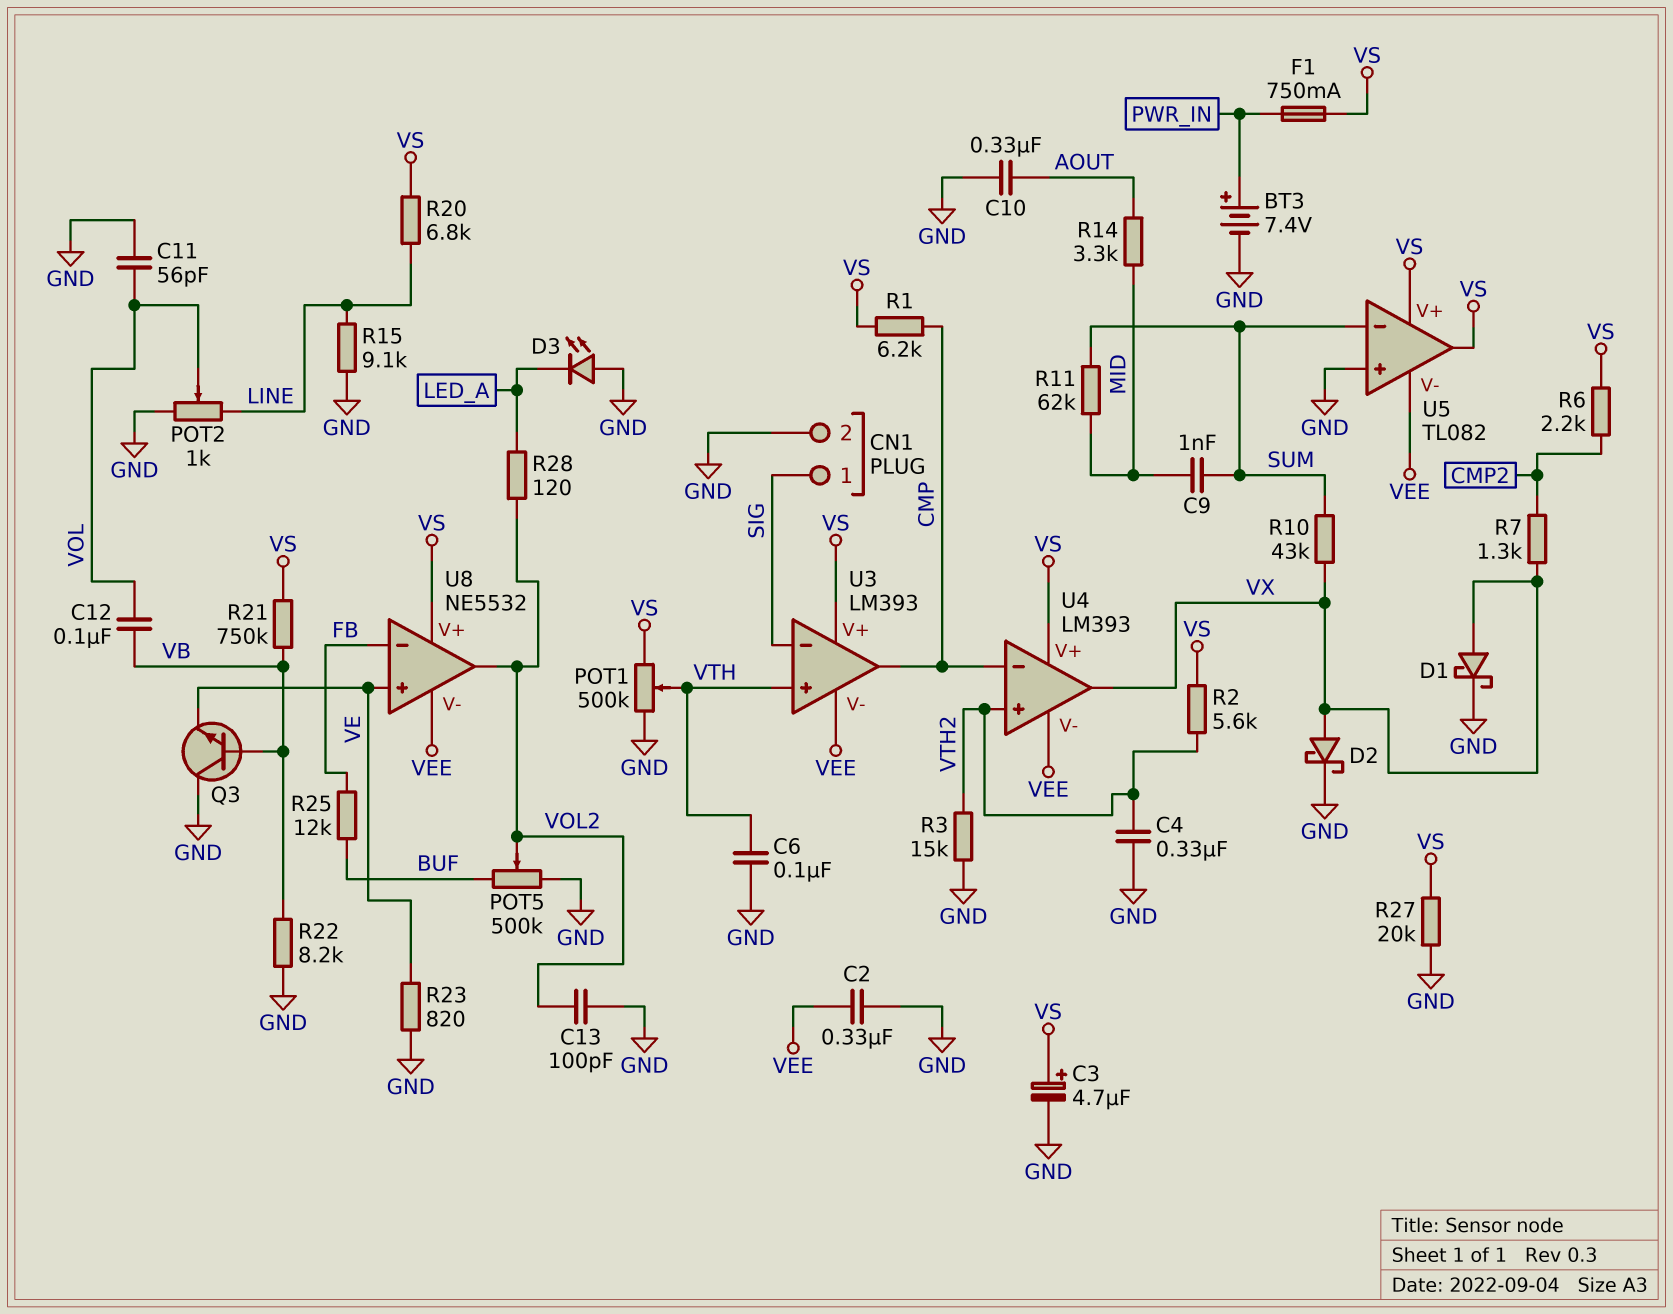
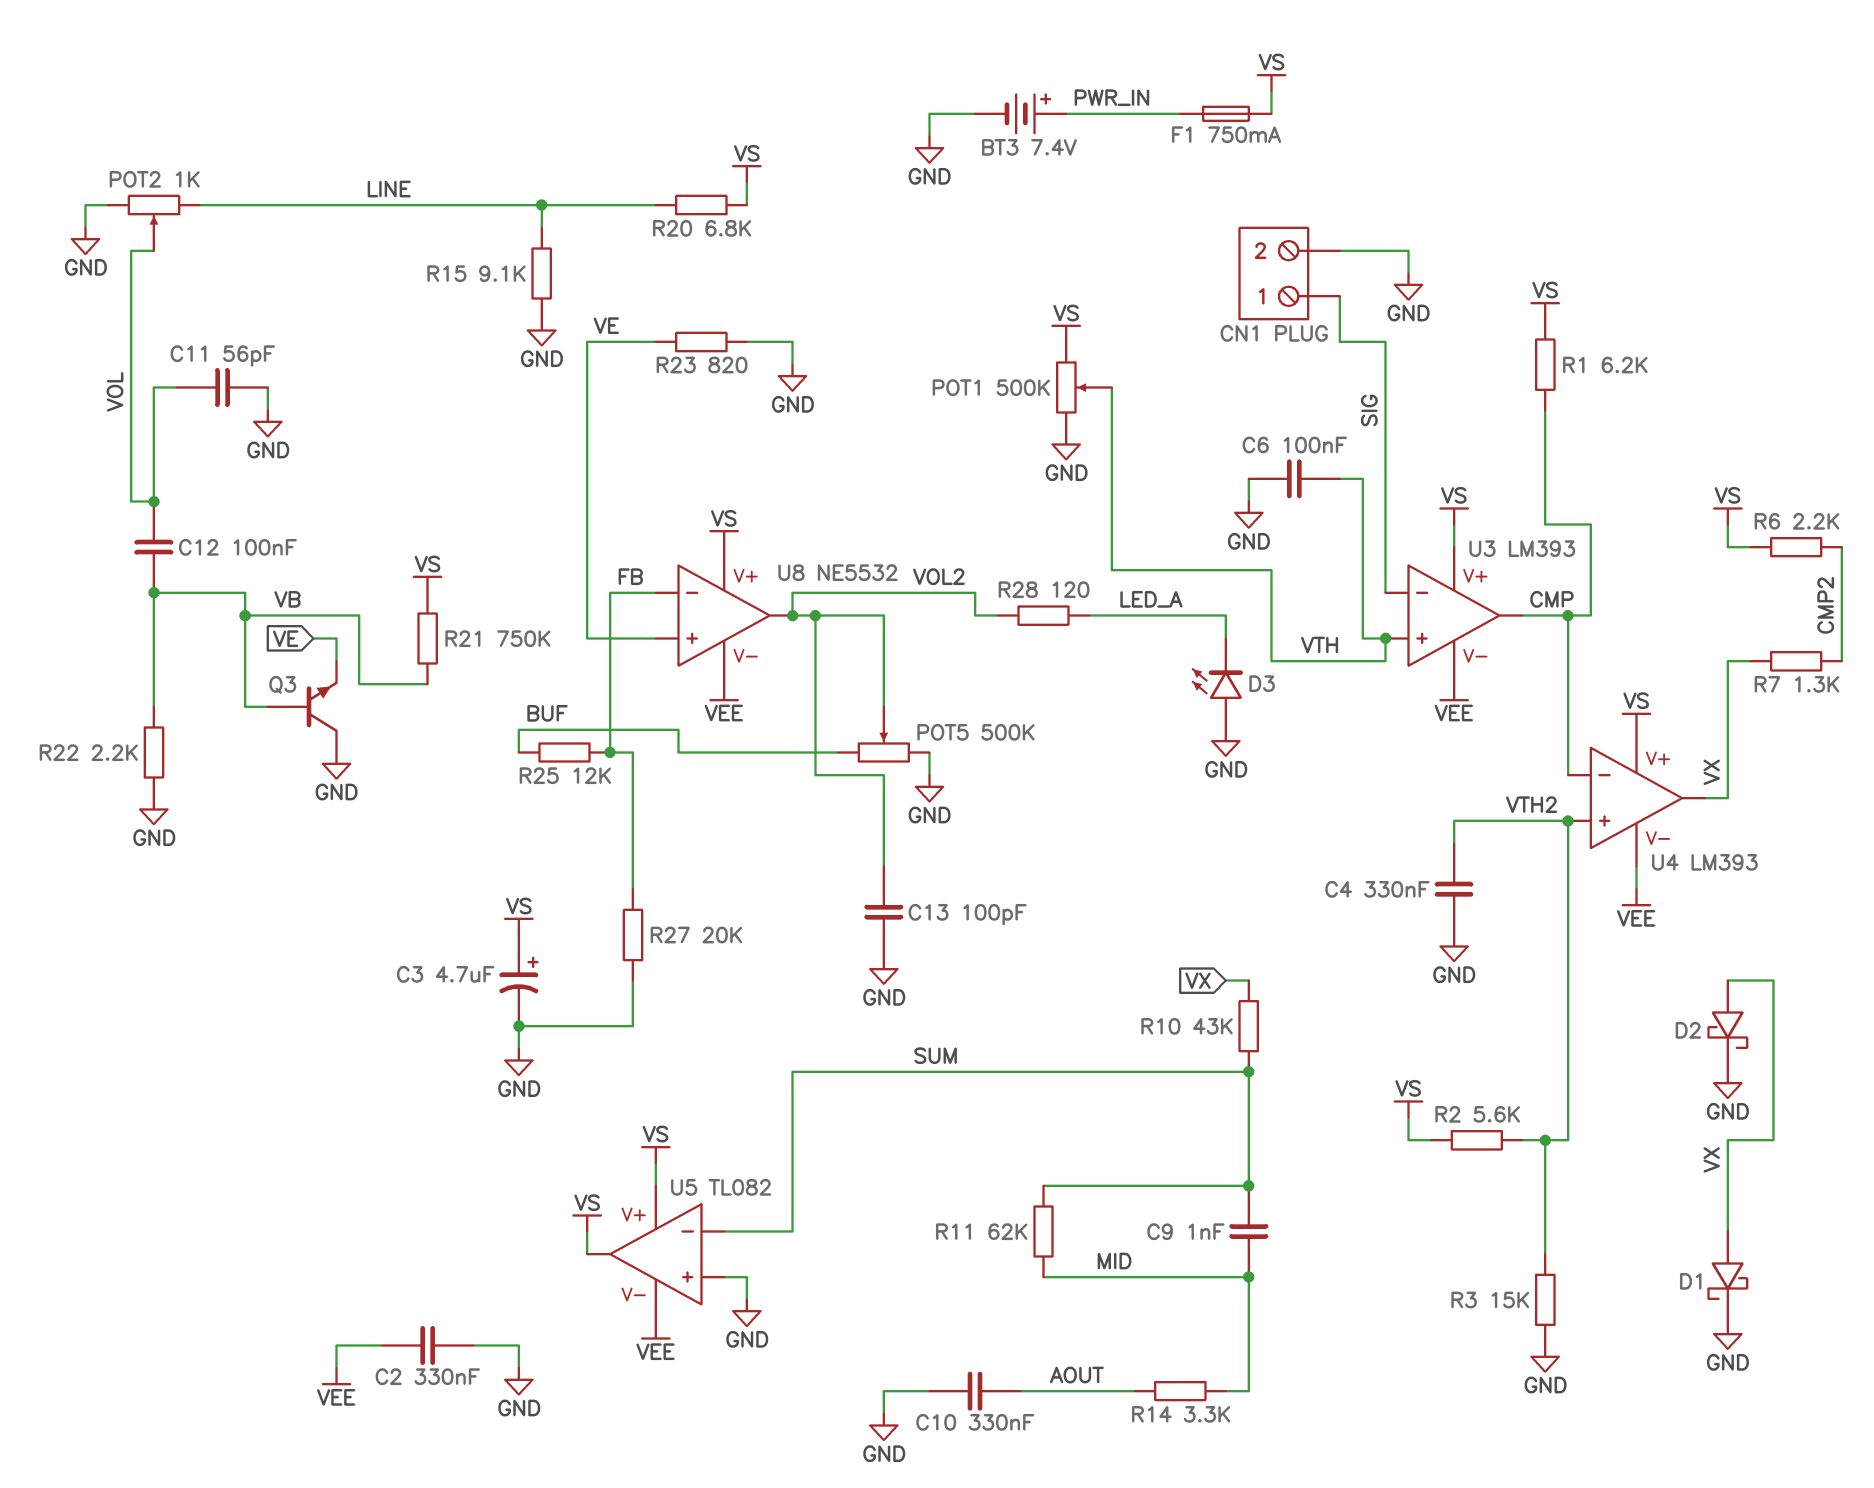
R22: 8.2k (GND, VB) -> 2.2k (GND, VB)
R27: 20k (GND, VS) -> 20k (FB, GND)

